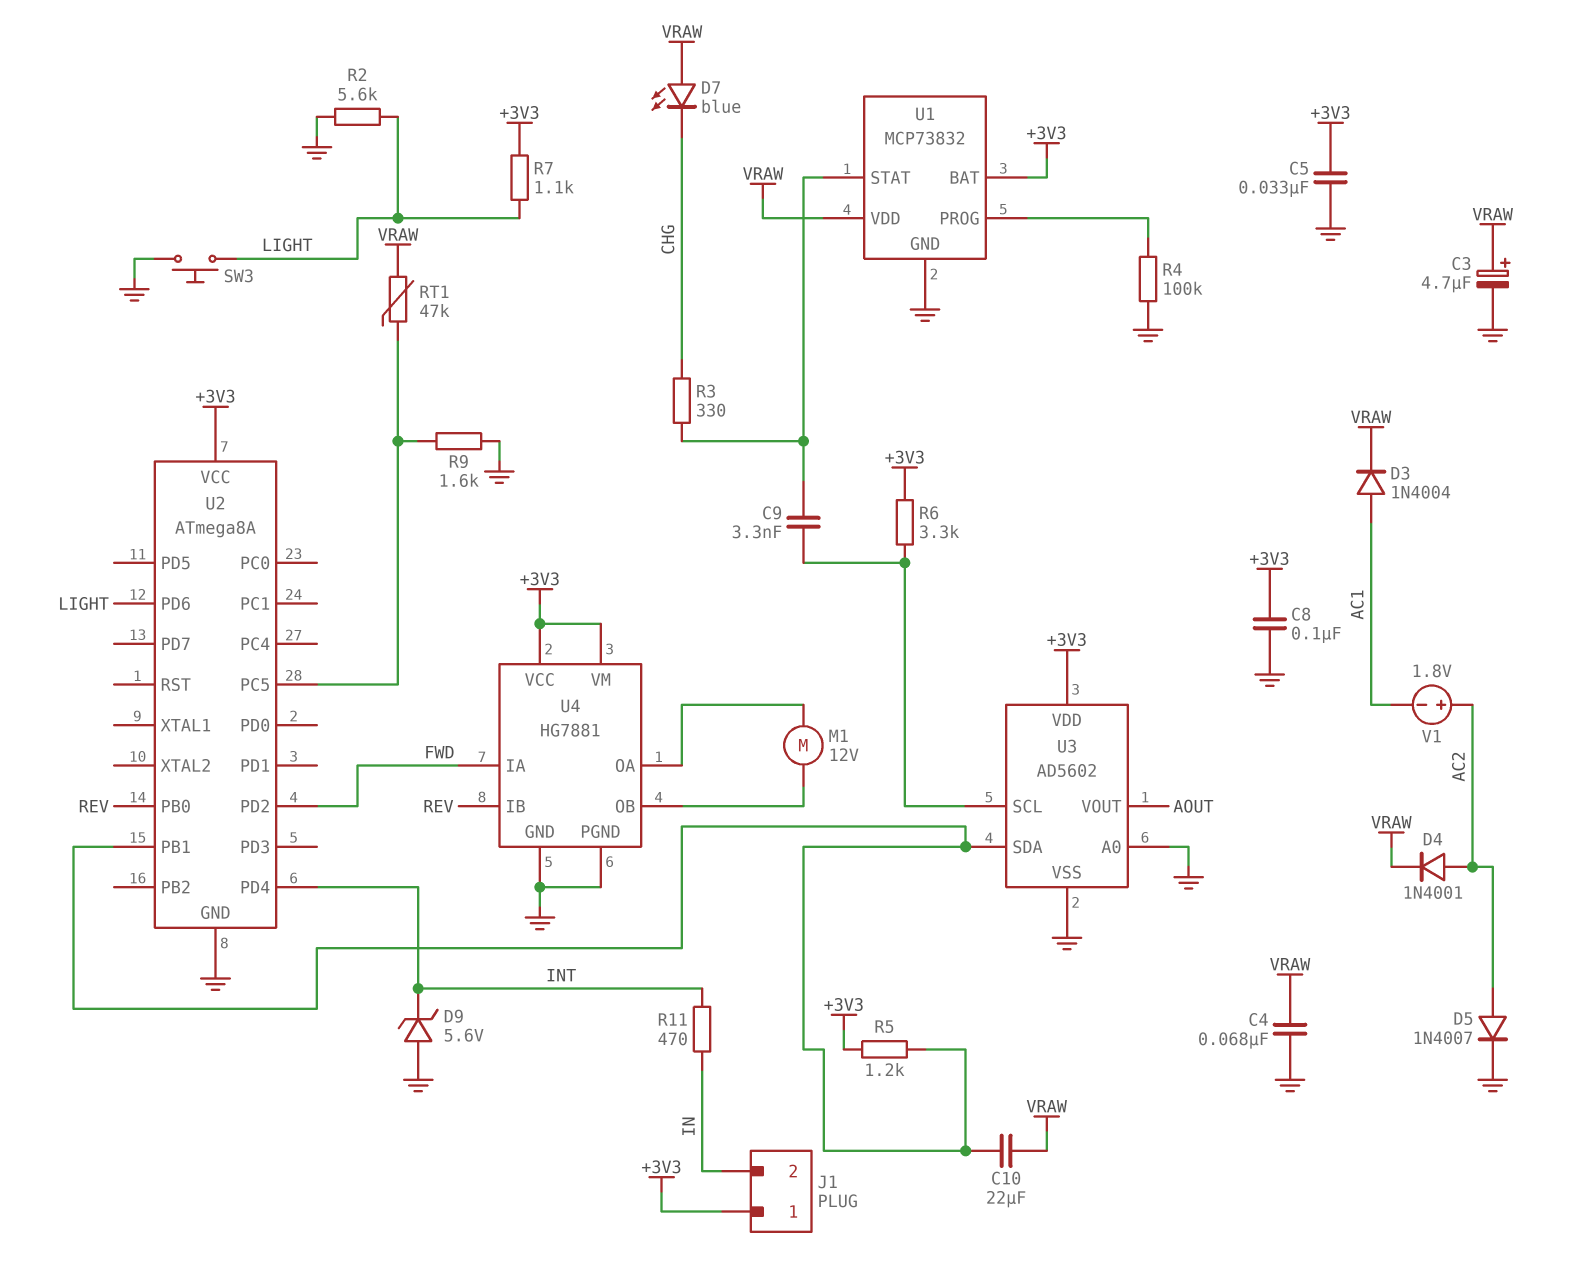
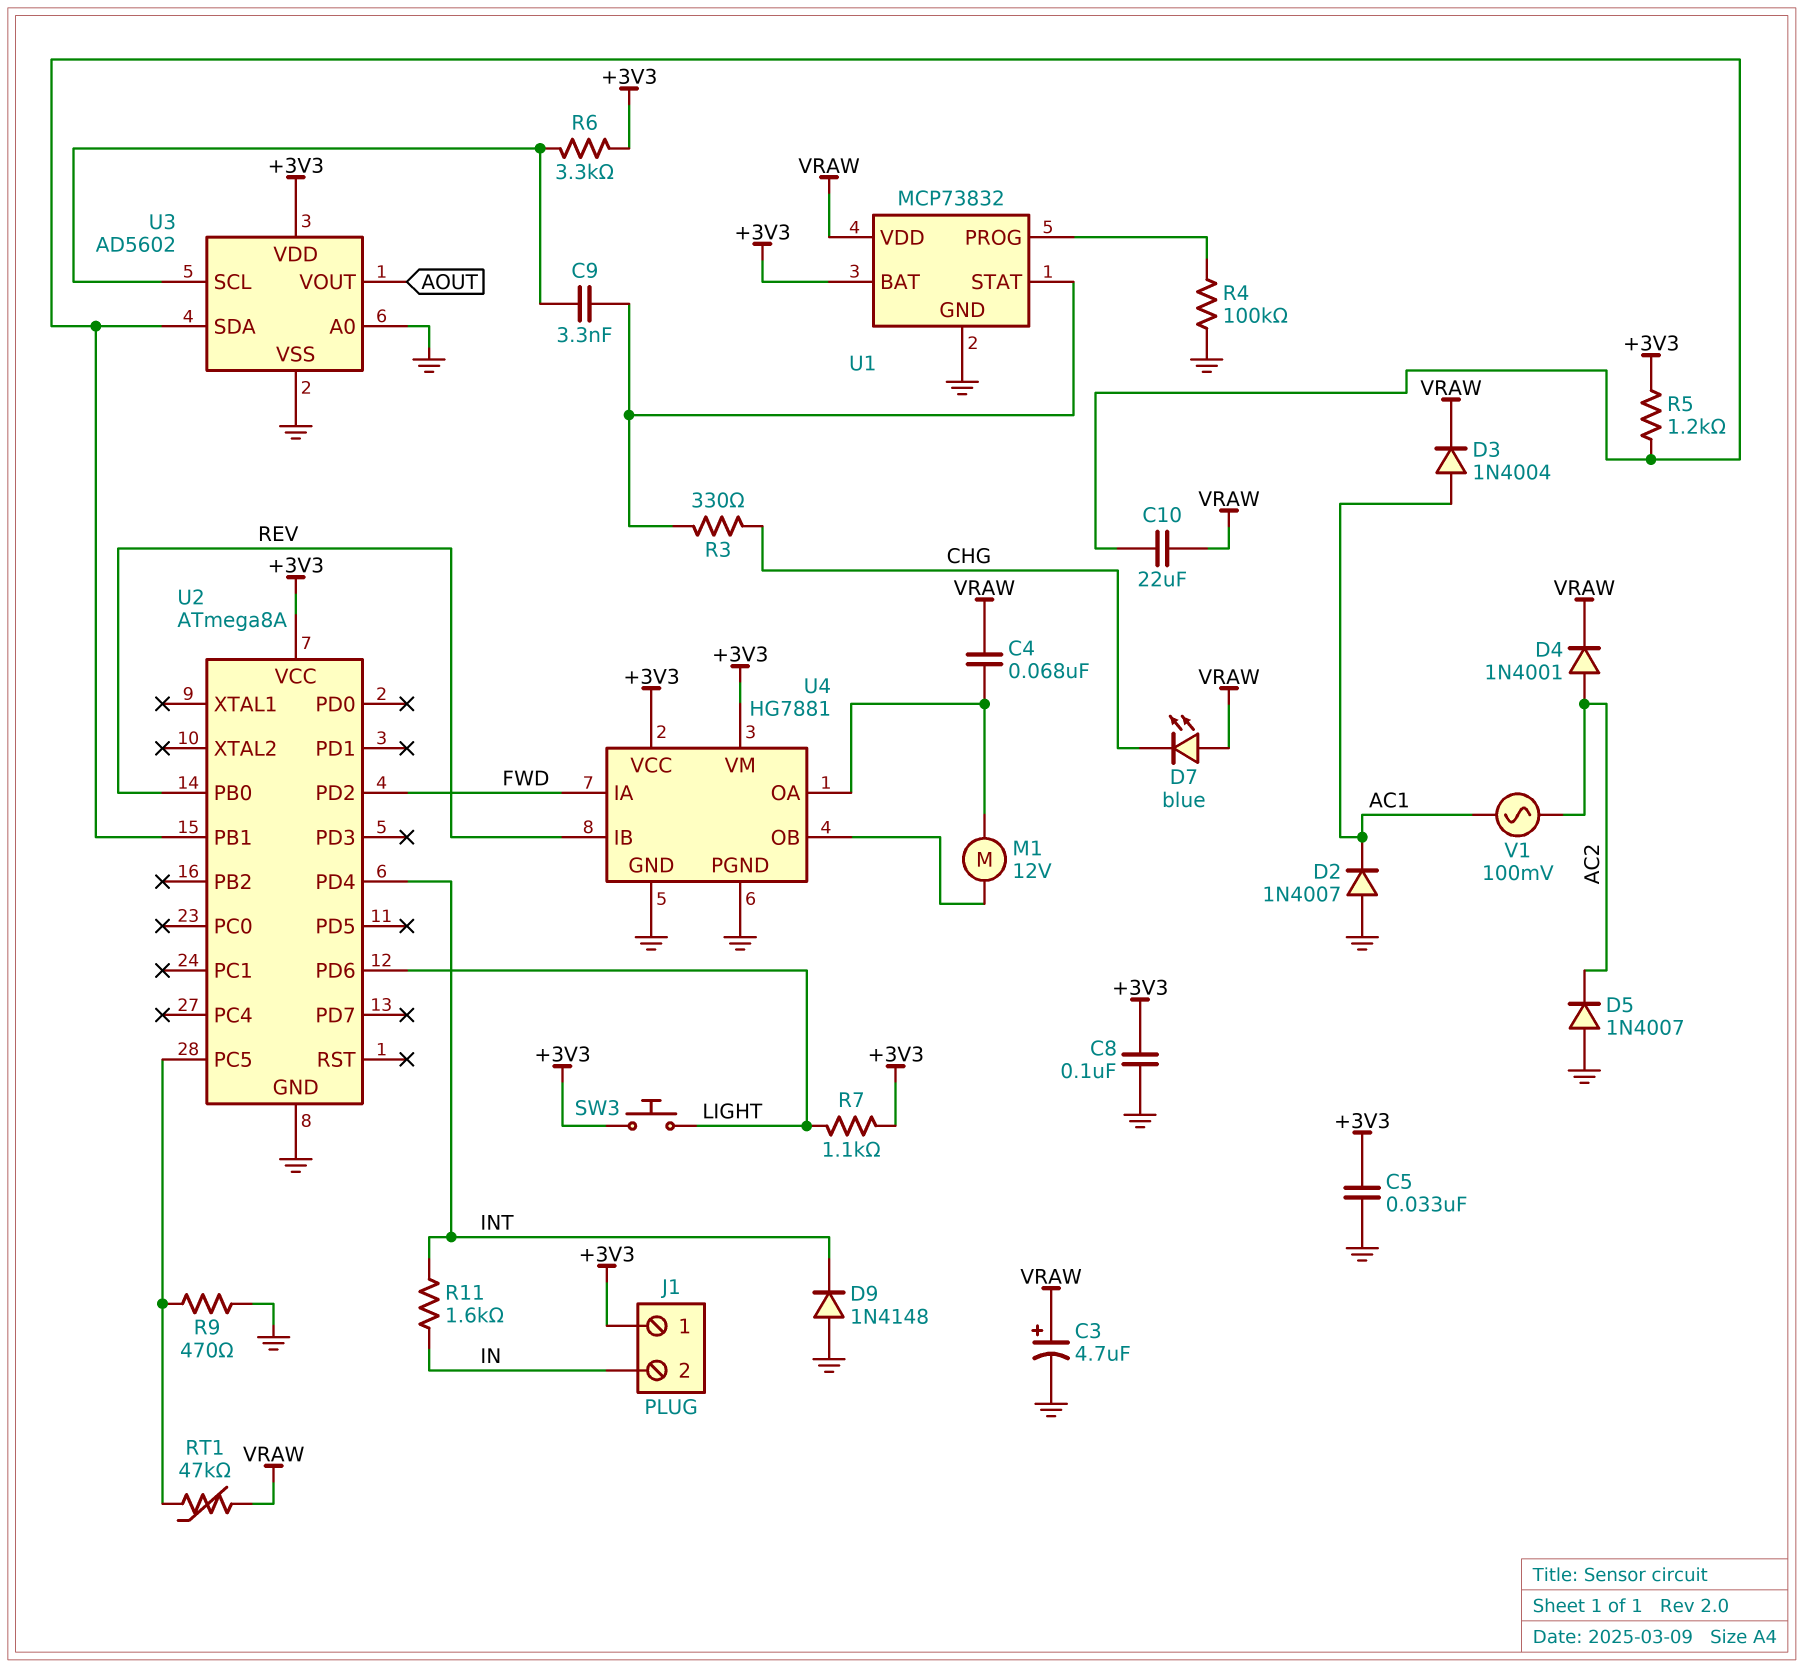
C4: 68nF (GND, VRAW) -> 68nF (U4/OA, VRAW)
D2: none -> diode 1N4007 (A GND, K AC1)
D5: diode 1N4007 (A AC2, K GND) -> diode 1N4007 (A GND, K AC2)
D9: zener 5.6V (A GND, K INT) -> diode 1N4148 (A GND, K INT)
R2: 5.6k (GND, LIGHT) -> none
R9: 1.6k (GND, U2/PC5) -> 470 (GND, U2/PC5)
R11: 470 (IN, INT) -> 1.6k (IN, INT)
SW3: button (GND, LIGHT) -> button (+3V3, LIGHT)
V1: 1.8V (plus AC2, minus AC1) -> AC 100mV (AC1, AC2)

